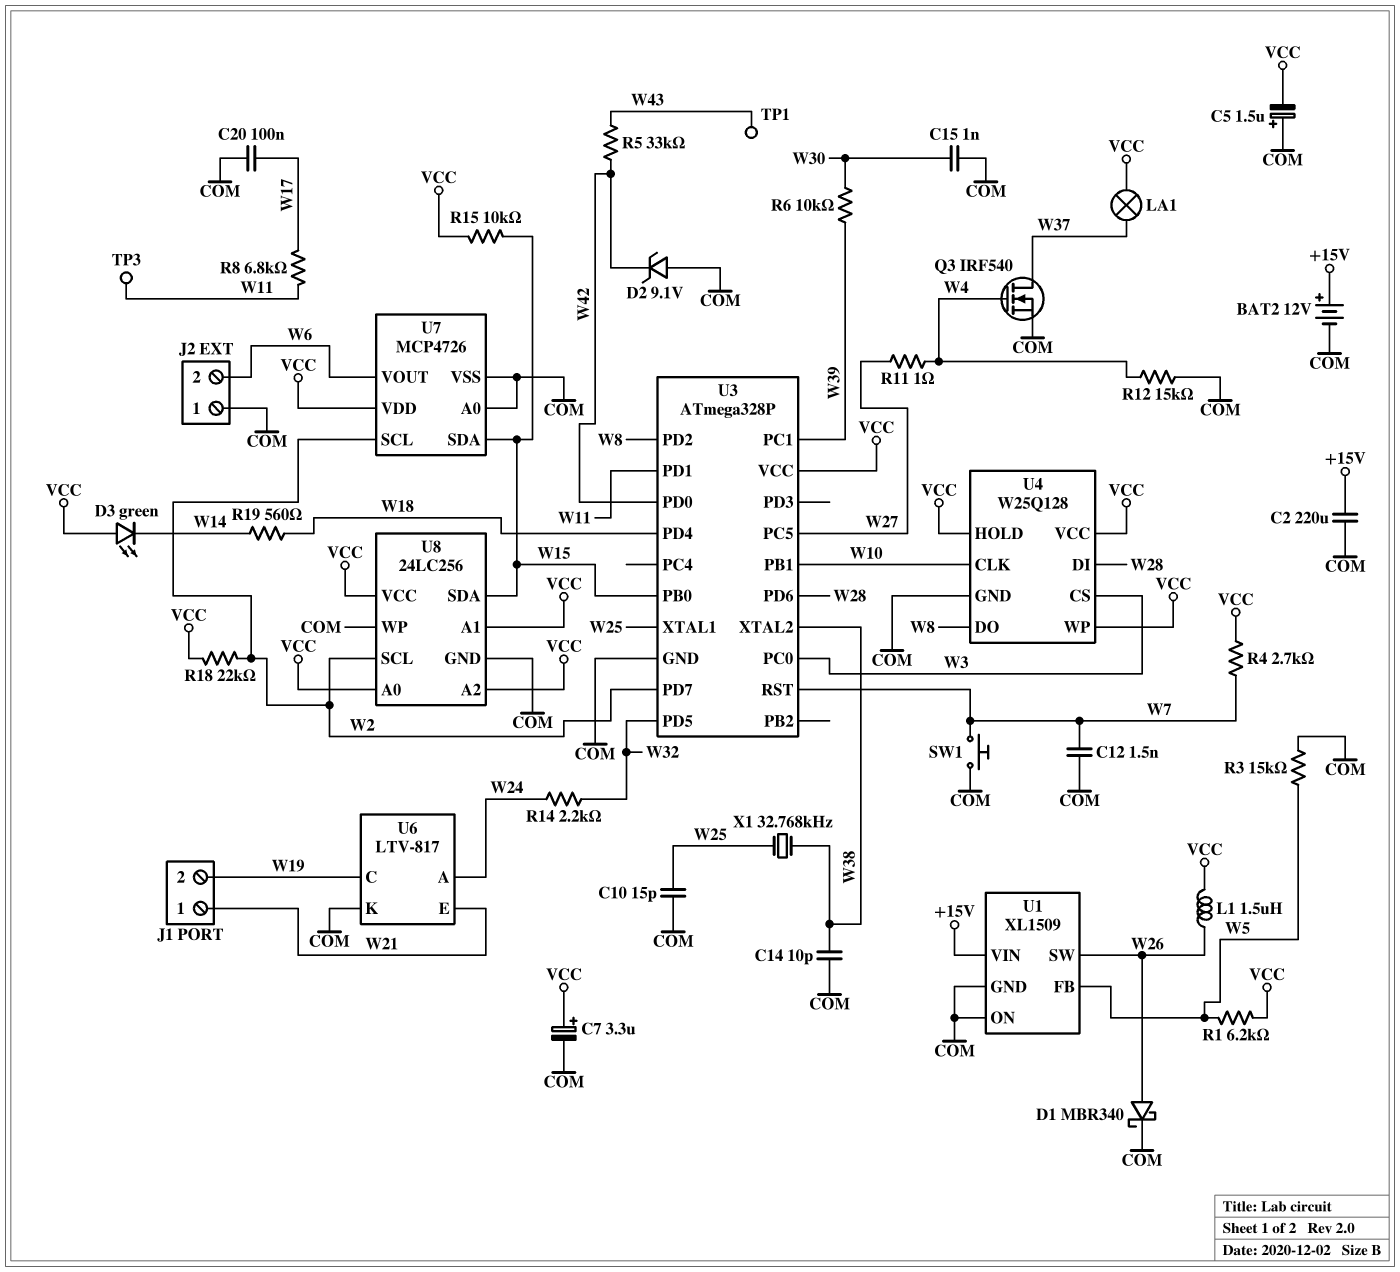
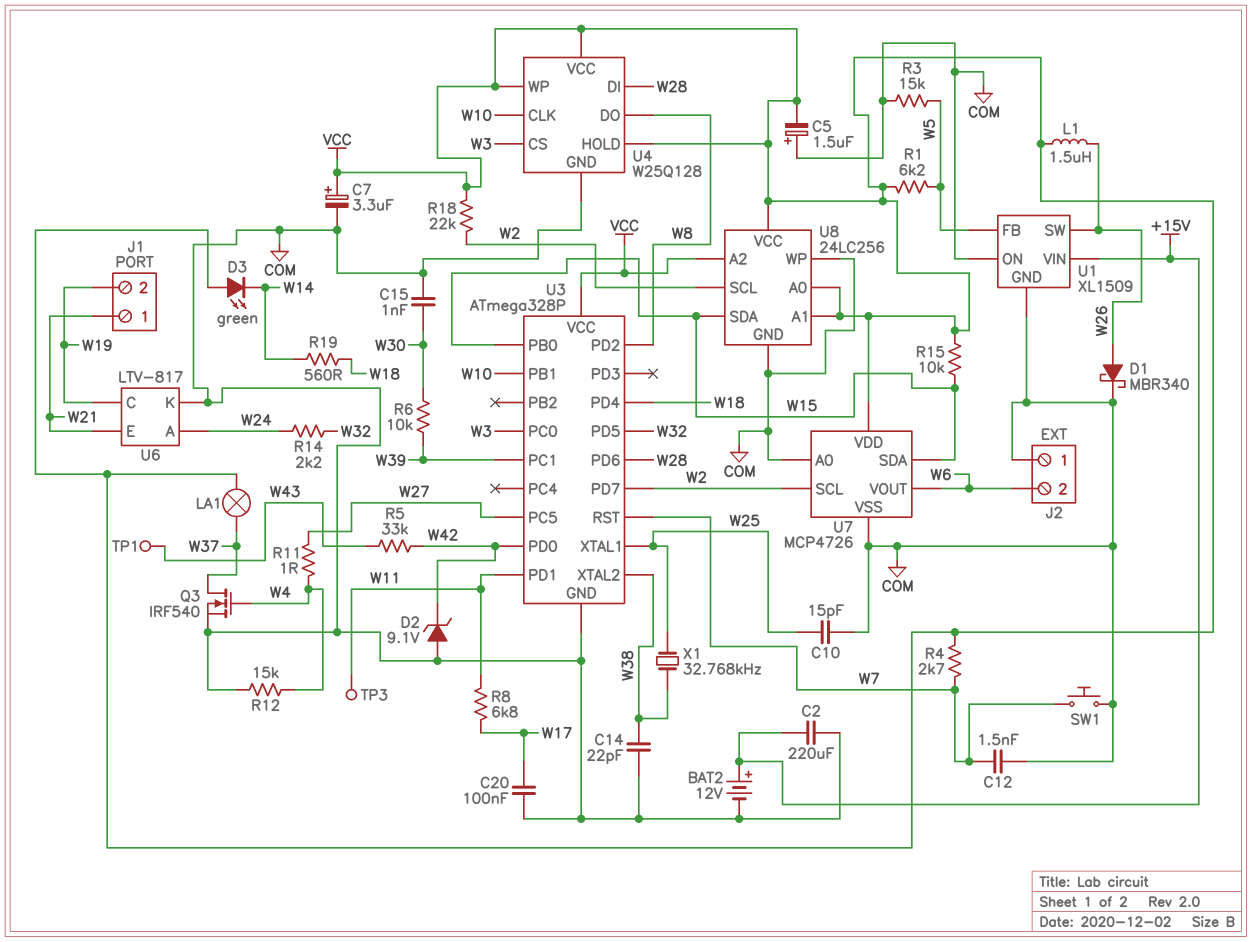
C14: 10pF (COM, W38) -> 22pF (COM, W38)

